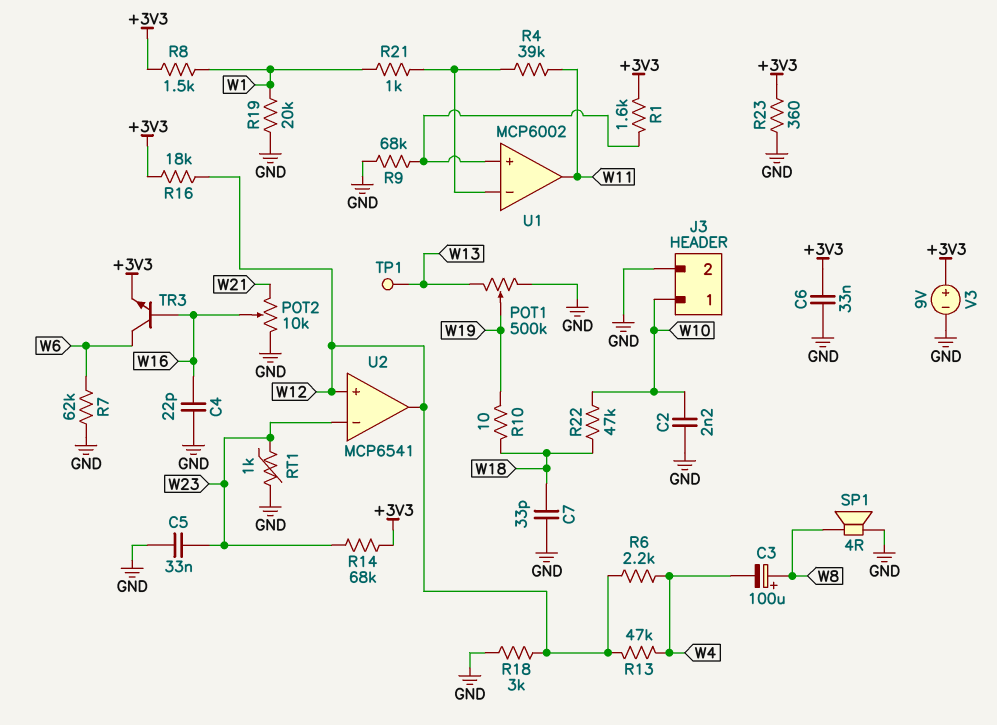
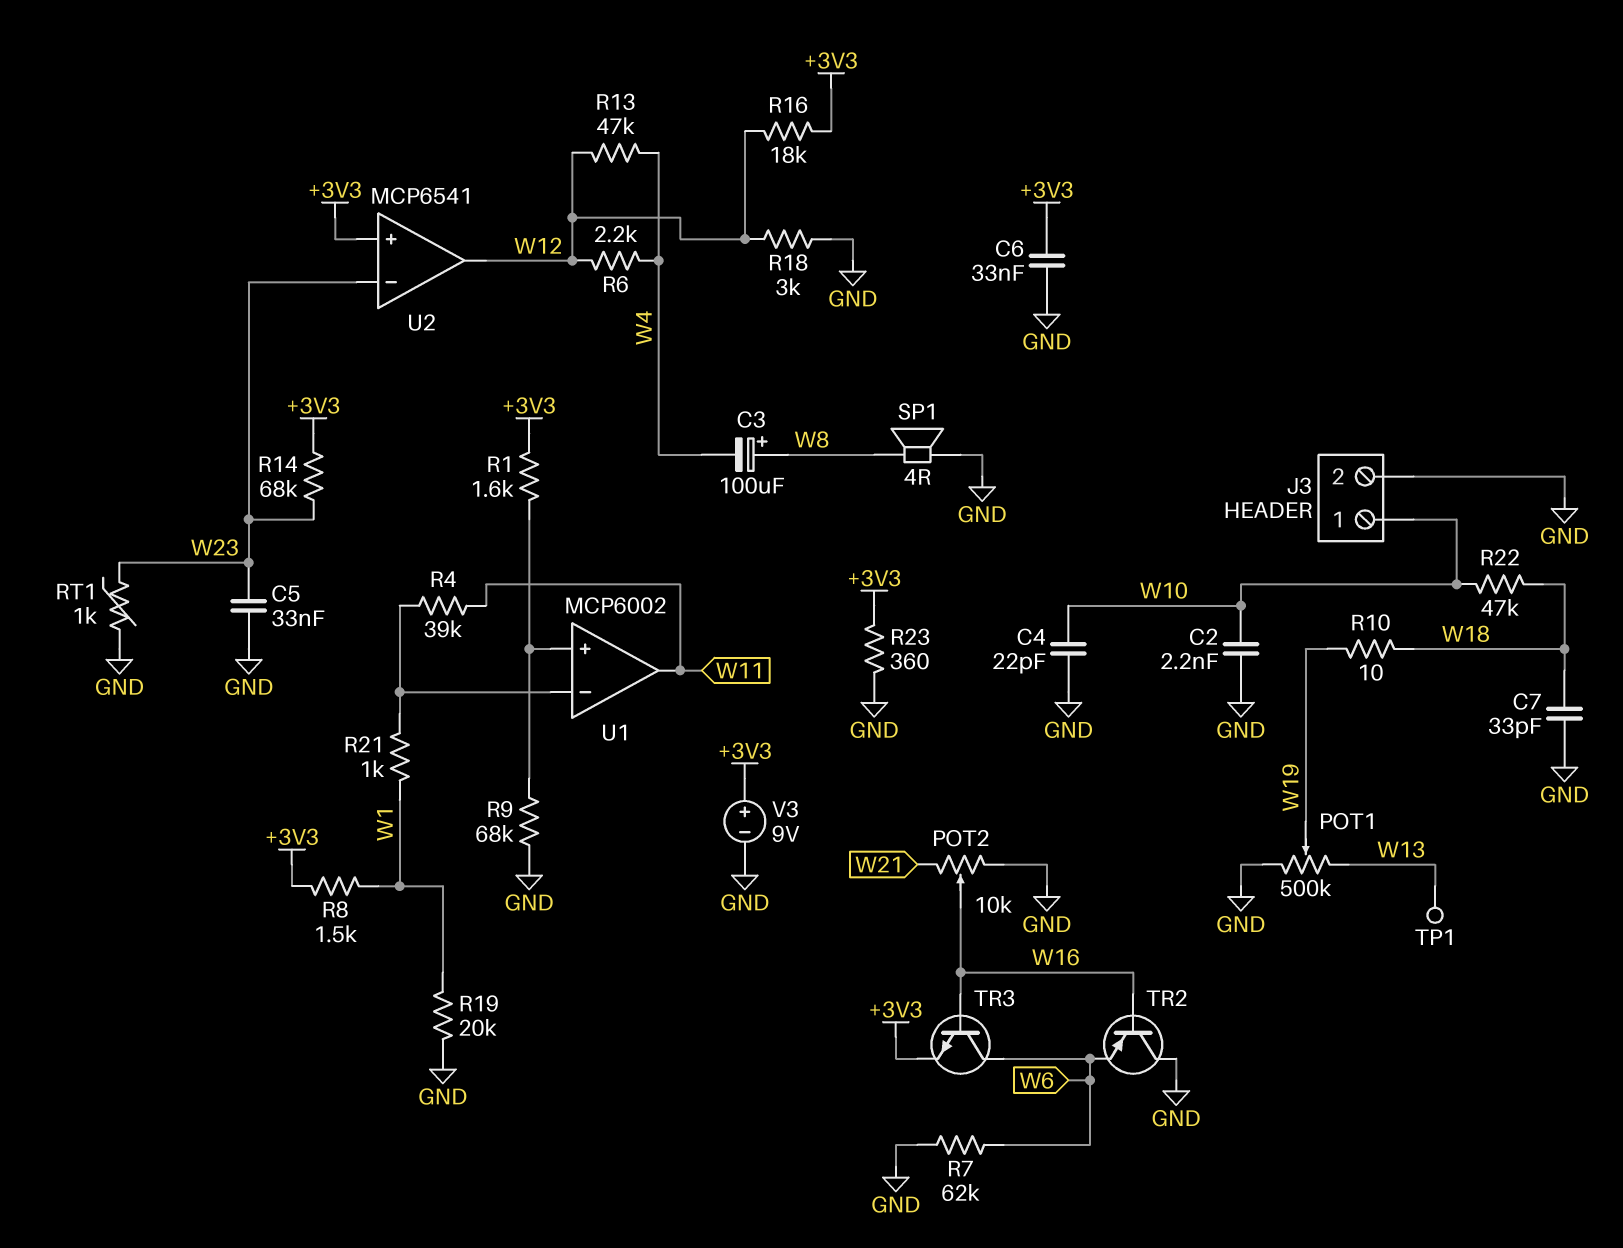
C4: 22pF (GND, W16) -> 22pF (GND, W10)
TR2: none -> PNP (B W16, C GND, E W6)
U2 pin in+: W12 -> +3V3

